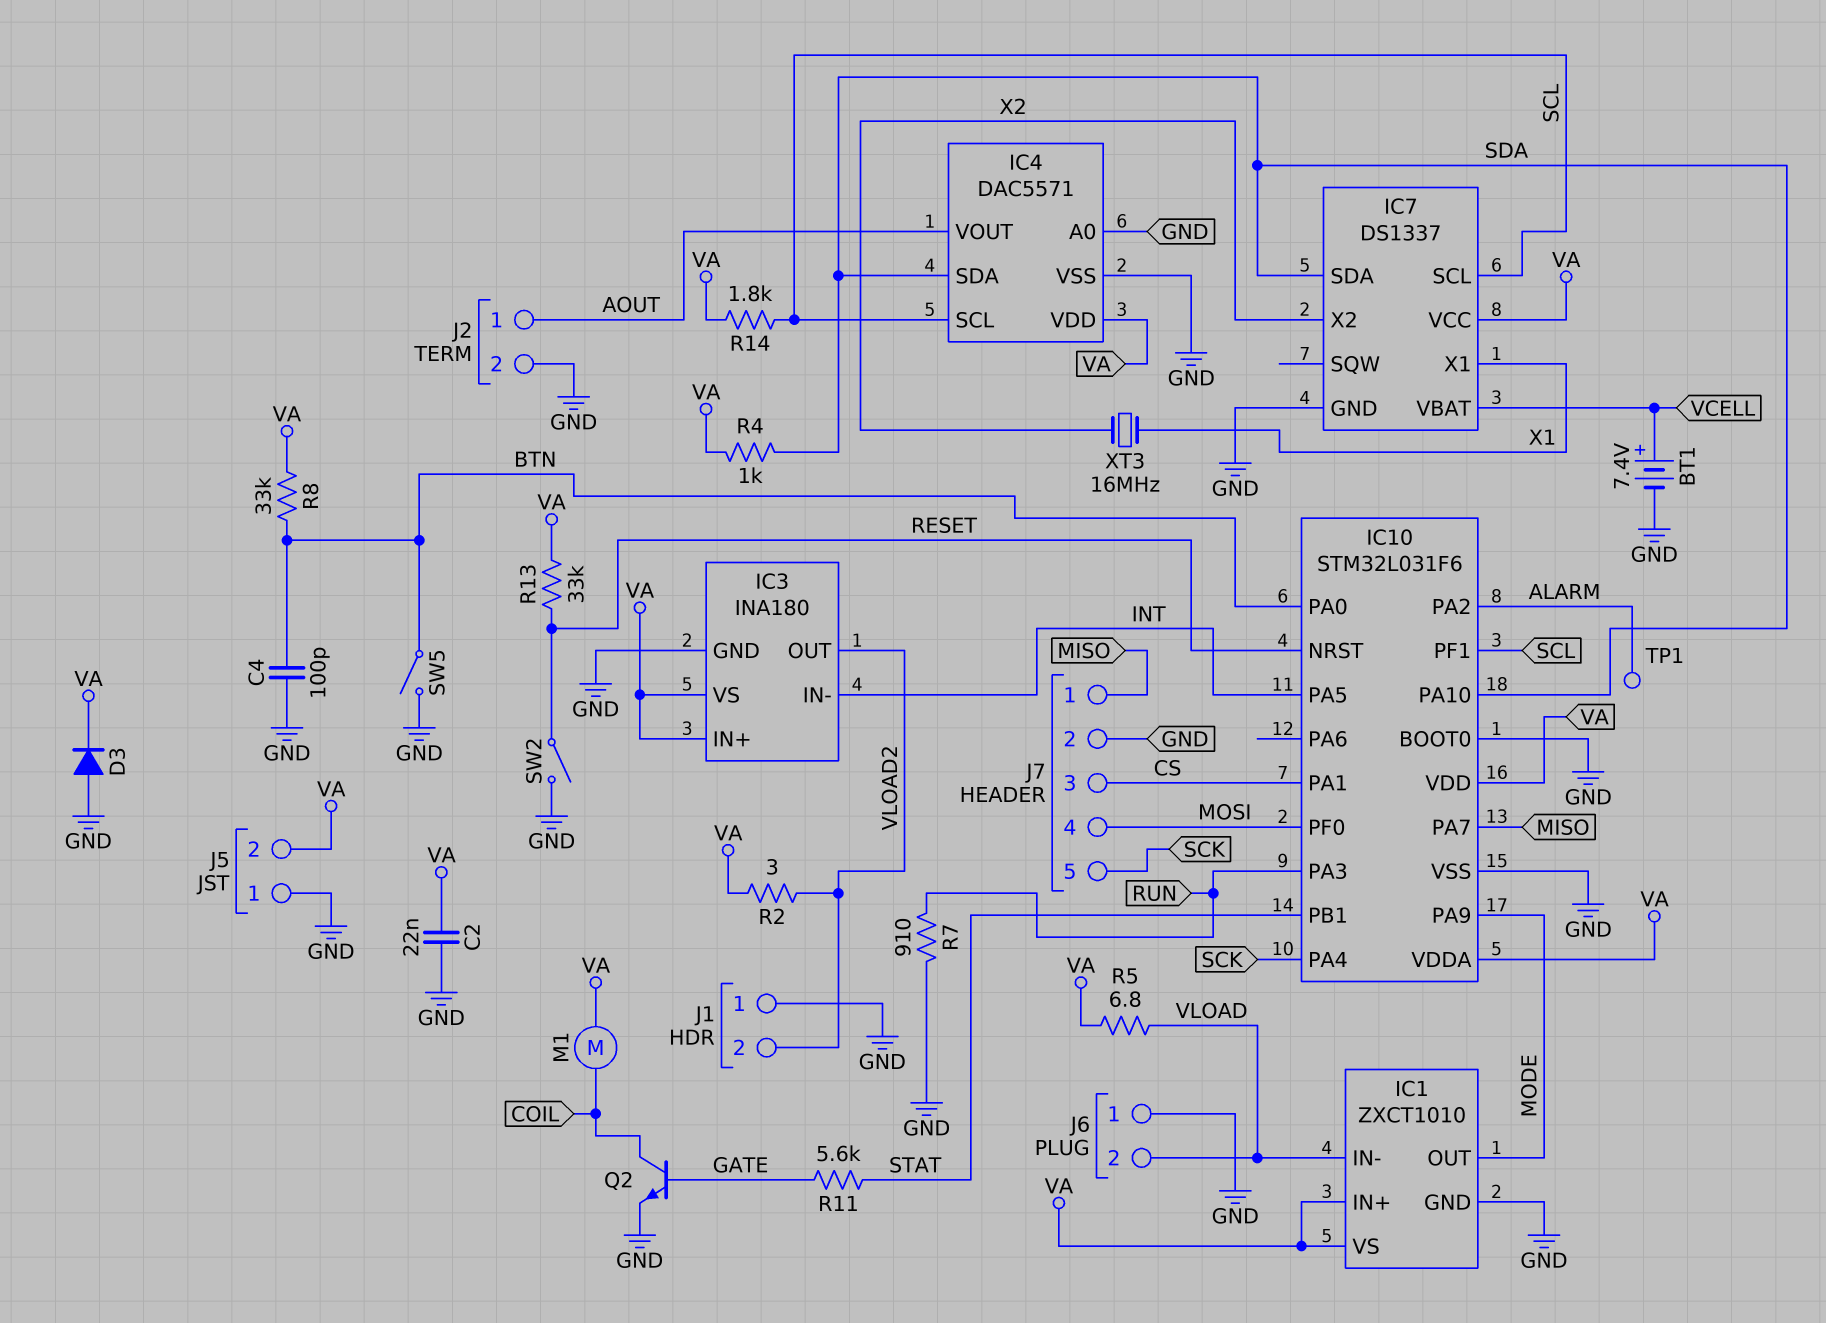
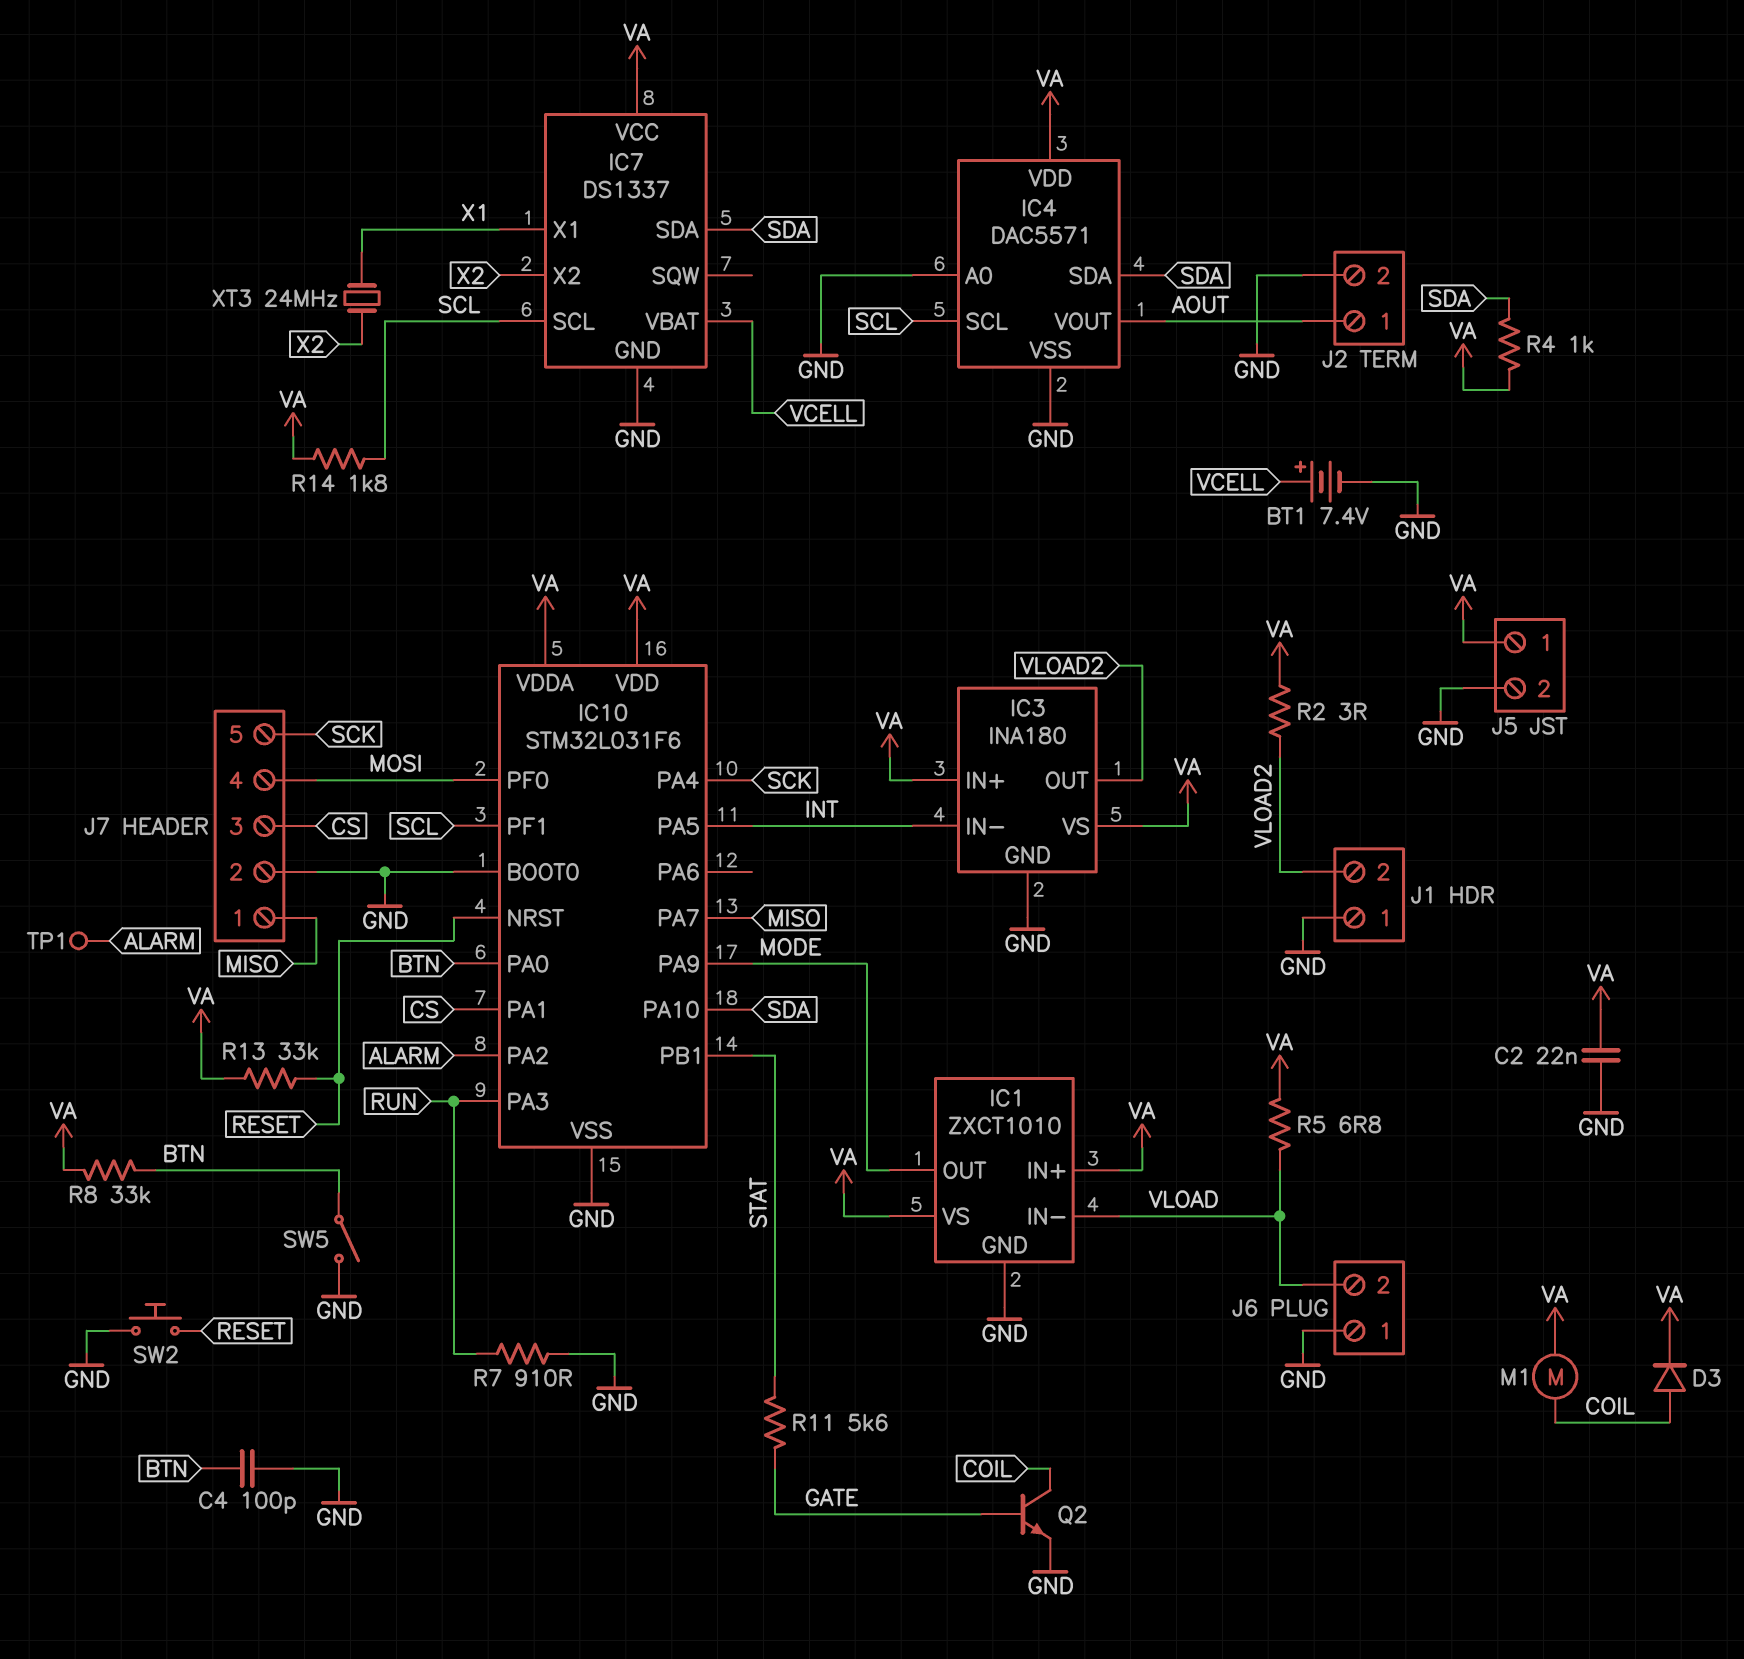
D3: diode (A GND, K VA) -> diode (A COIL, K VA)
J5 pin 1: GND -> VA
J5 pin 2: VA -> GND
SW2: switch (GND, RESET) -> button (GND, RESET)
XT3: 16MHz (X1, X2) -> 24MHz (X1, X2)

